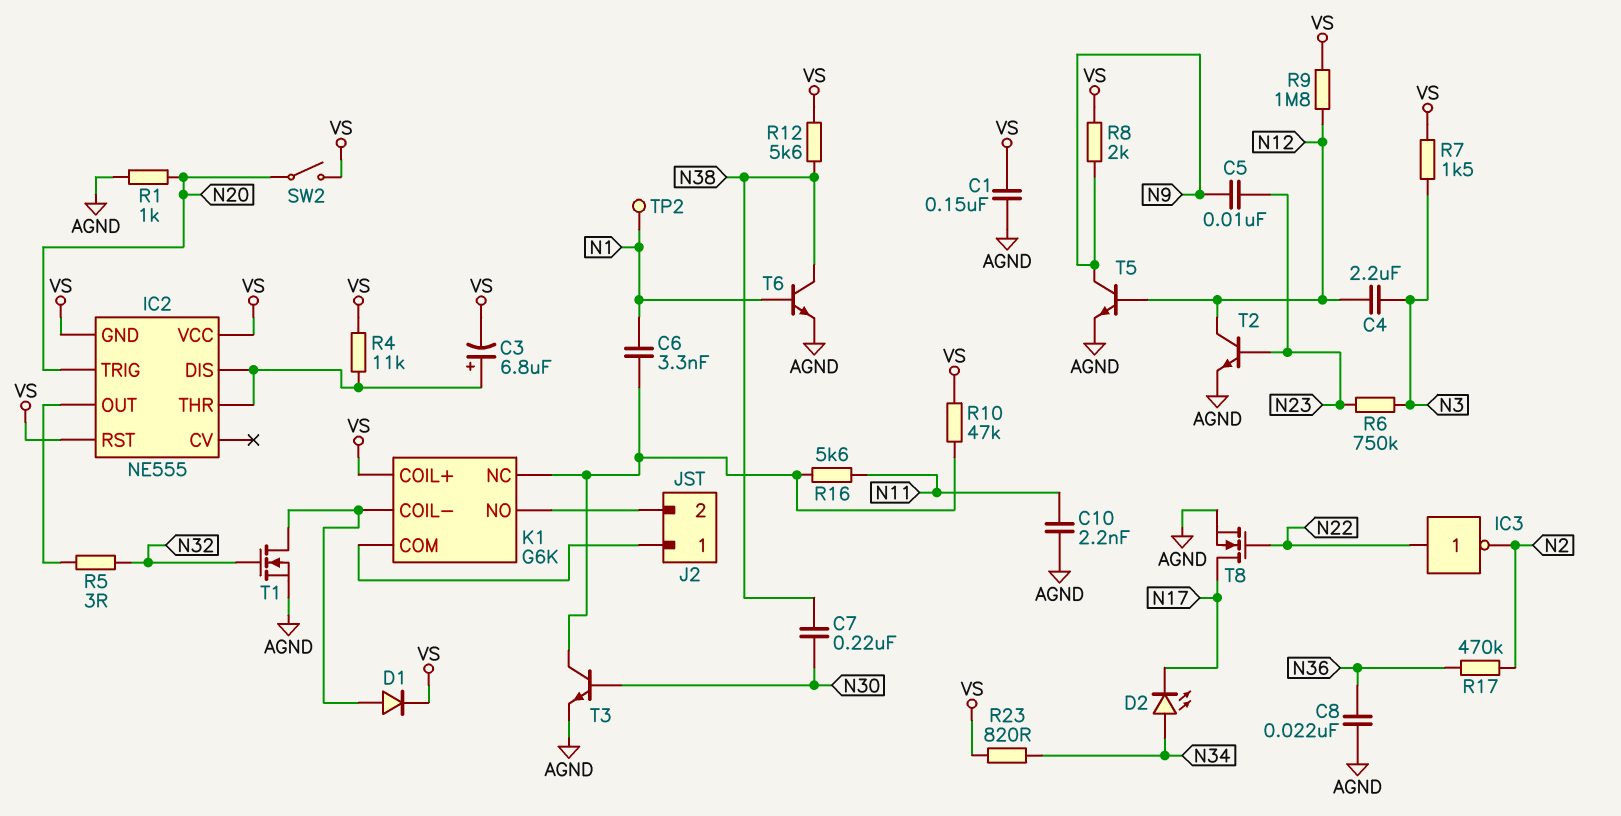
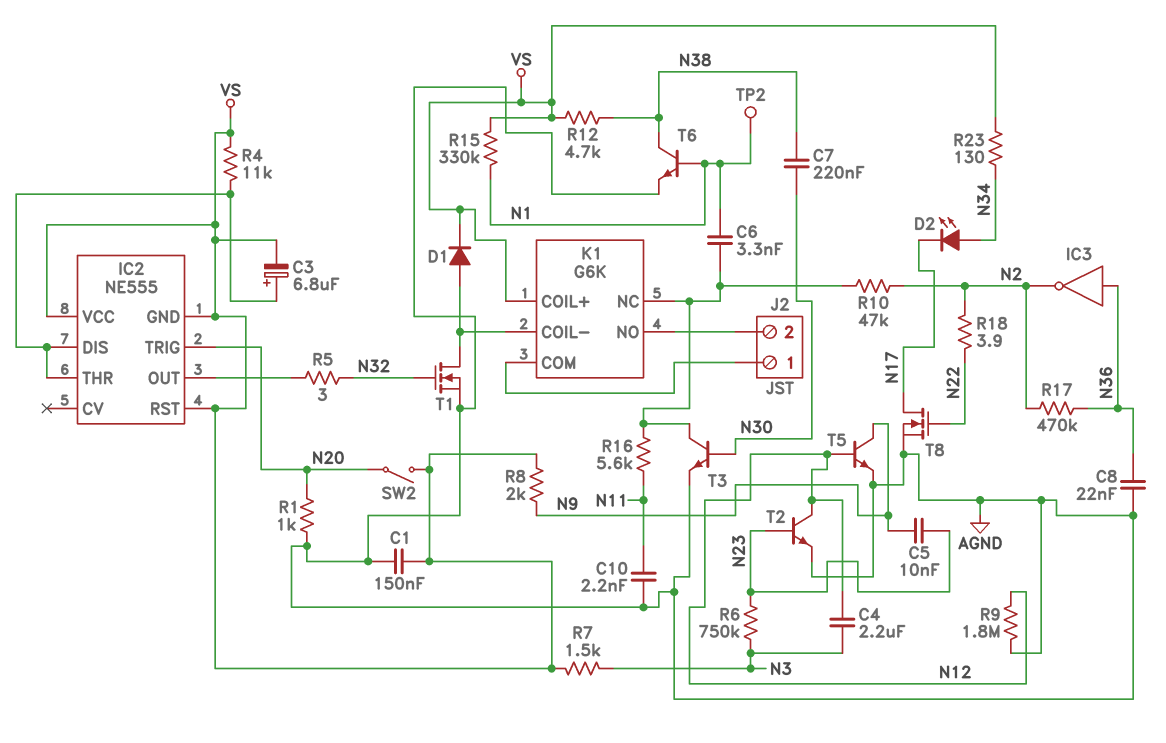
IC3: NOT (in N22, out N2) -> NOT (in N36, out N2)
R9: 1.8M (N12, VS) -> 1.8M (AGND, N12)
R10: 47k (K1/NC, VS) -> 47k (K1/NC, N2)
R12: 5.6k (N38, VS) -> 4.7k (N38, VS)
R15: none -> 330k (N1, VS)
R18: none -> 3.9 (N2, N22)
R23: 820 (N34, VS) -> 130 (N34, VS)

